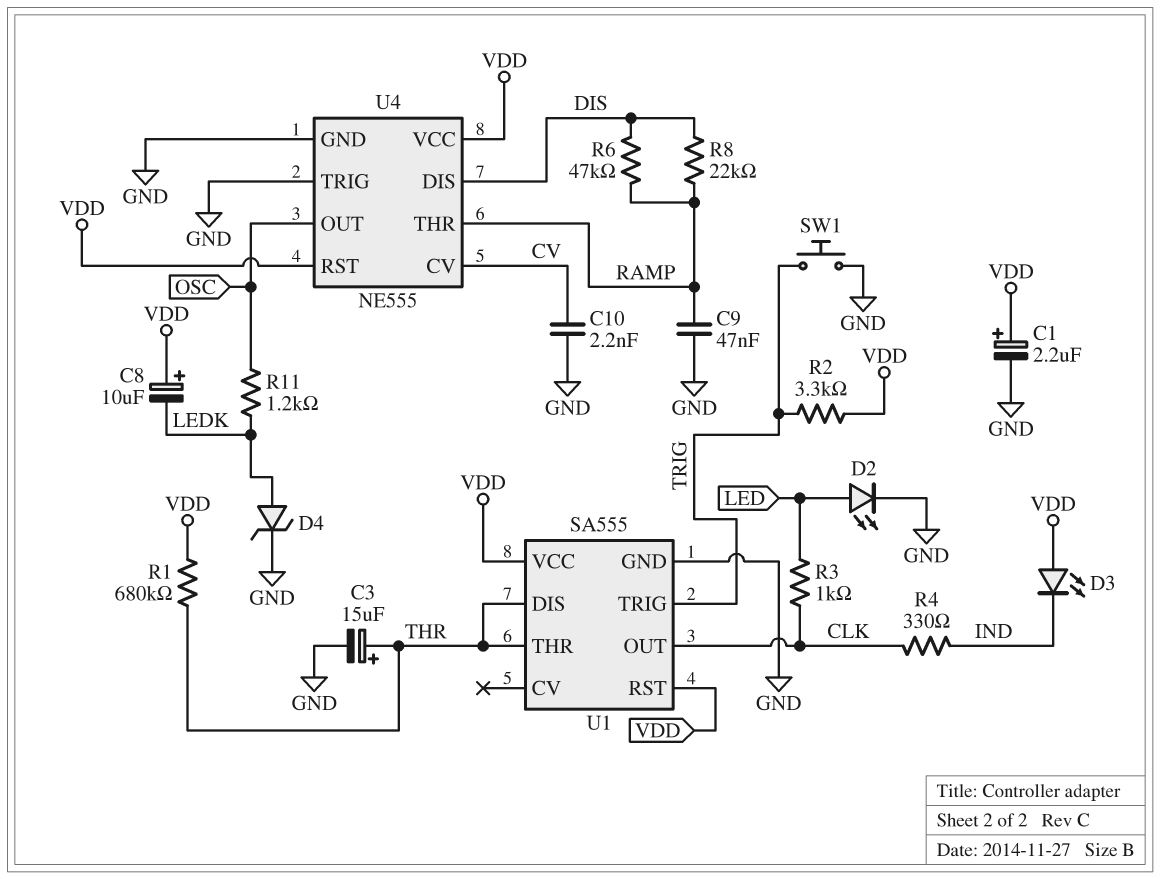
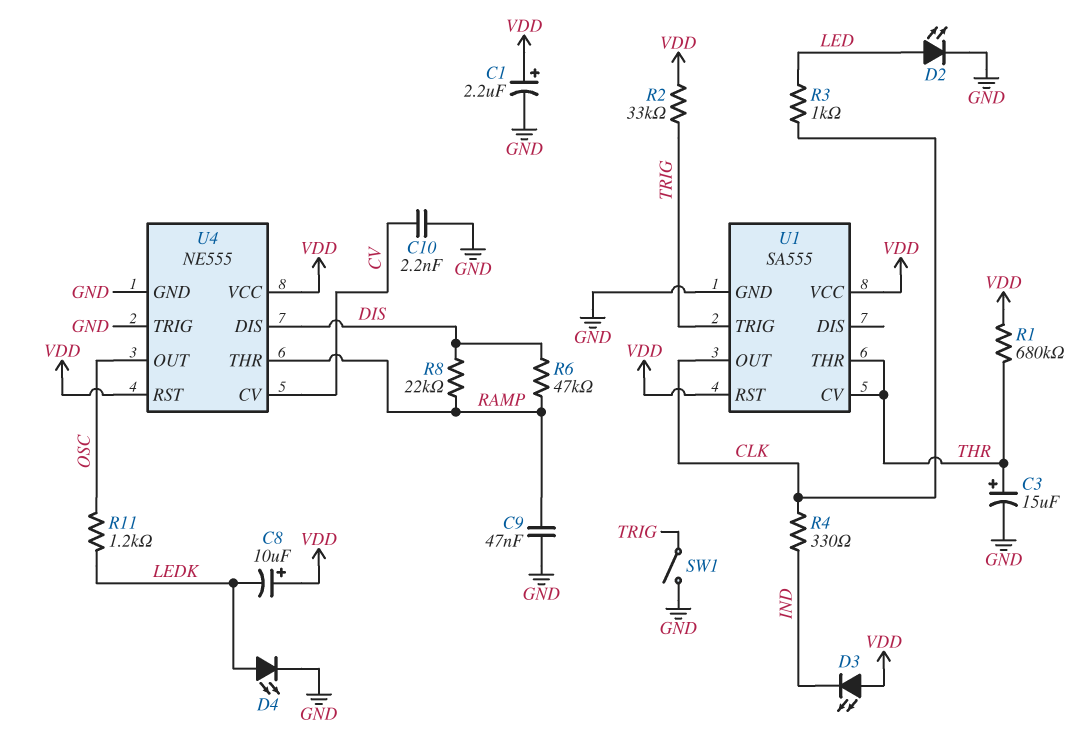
D4: zener (A LEDK, K GND) -> LED (A LEDK, K GND)
R2: 3.3k (TRIG, VDD) -> 33k (TRIG, VDD)
SW1: button (GND, TRIG) -> switch (GND, TRIG)
U1 pin CV: none -> THR
U1 pin DIS: THR -> none

